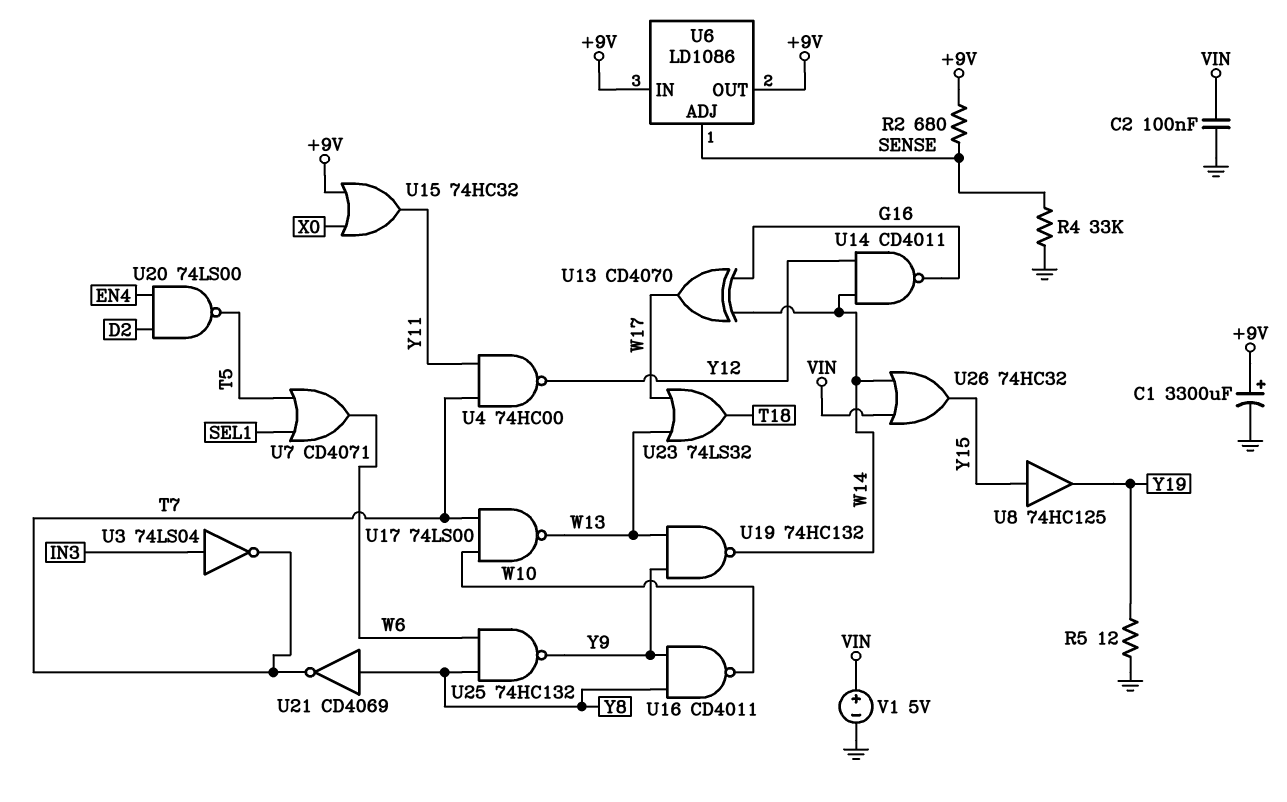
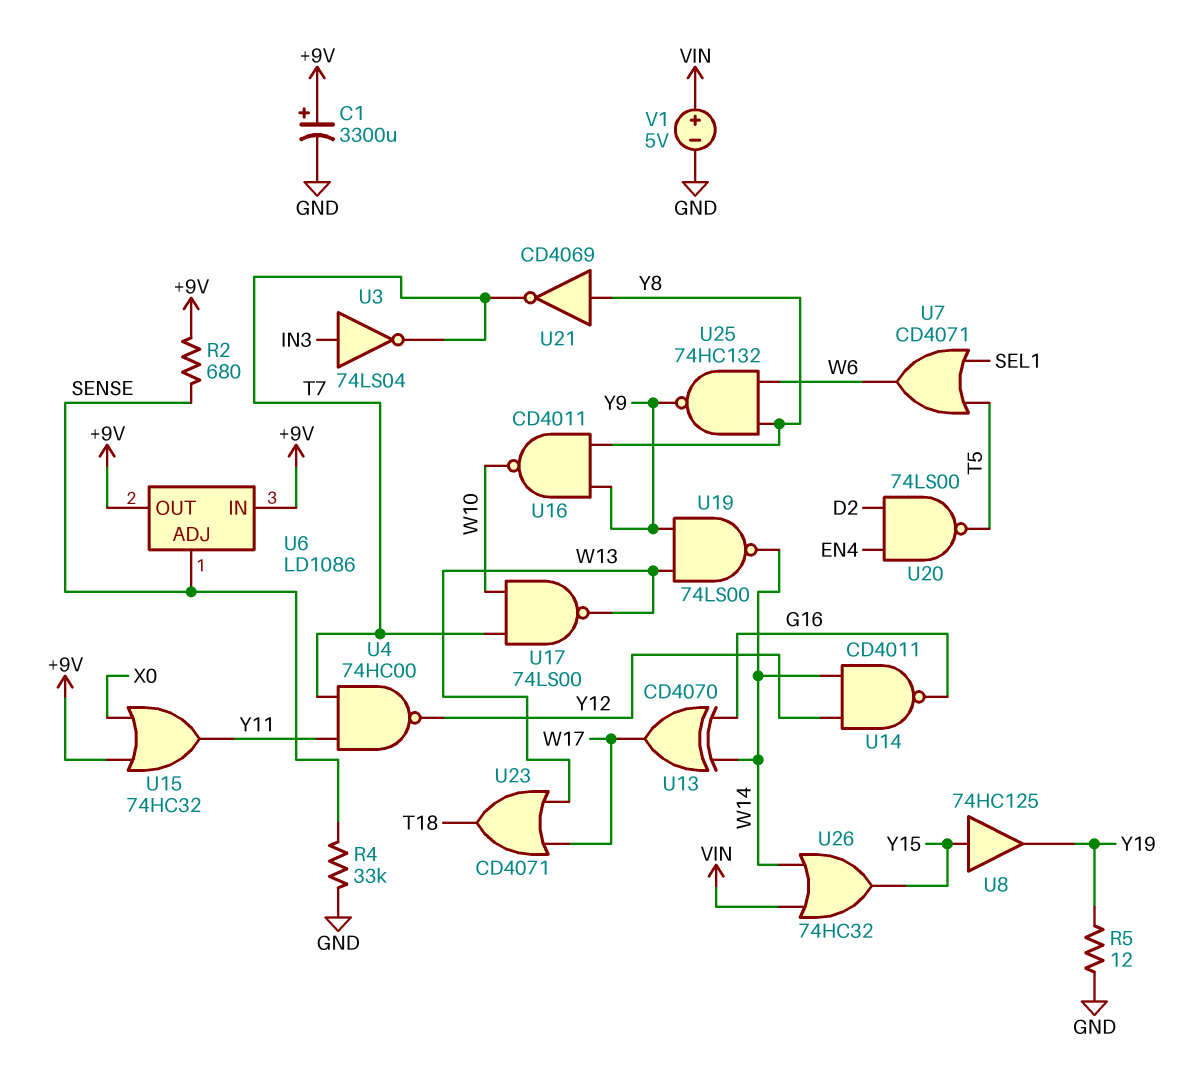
C2: 100nF (GND, VIN) -> none
U19: NAND 74HC132 (in W13, in Y9, out W14) -> NAND 74LS00 (in W13, in Y9, out W14)
U23: OR 74LS32 (in W13, in W17, out T18) -> OR CD4071 (in W13, in W17, out T18)

